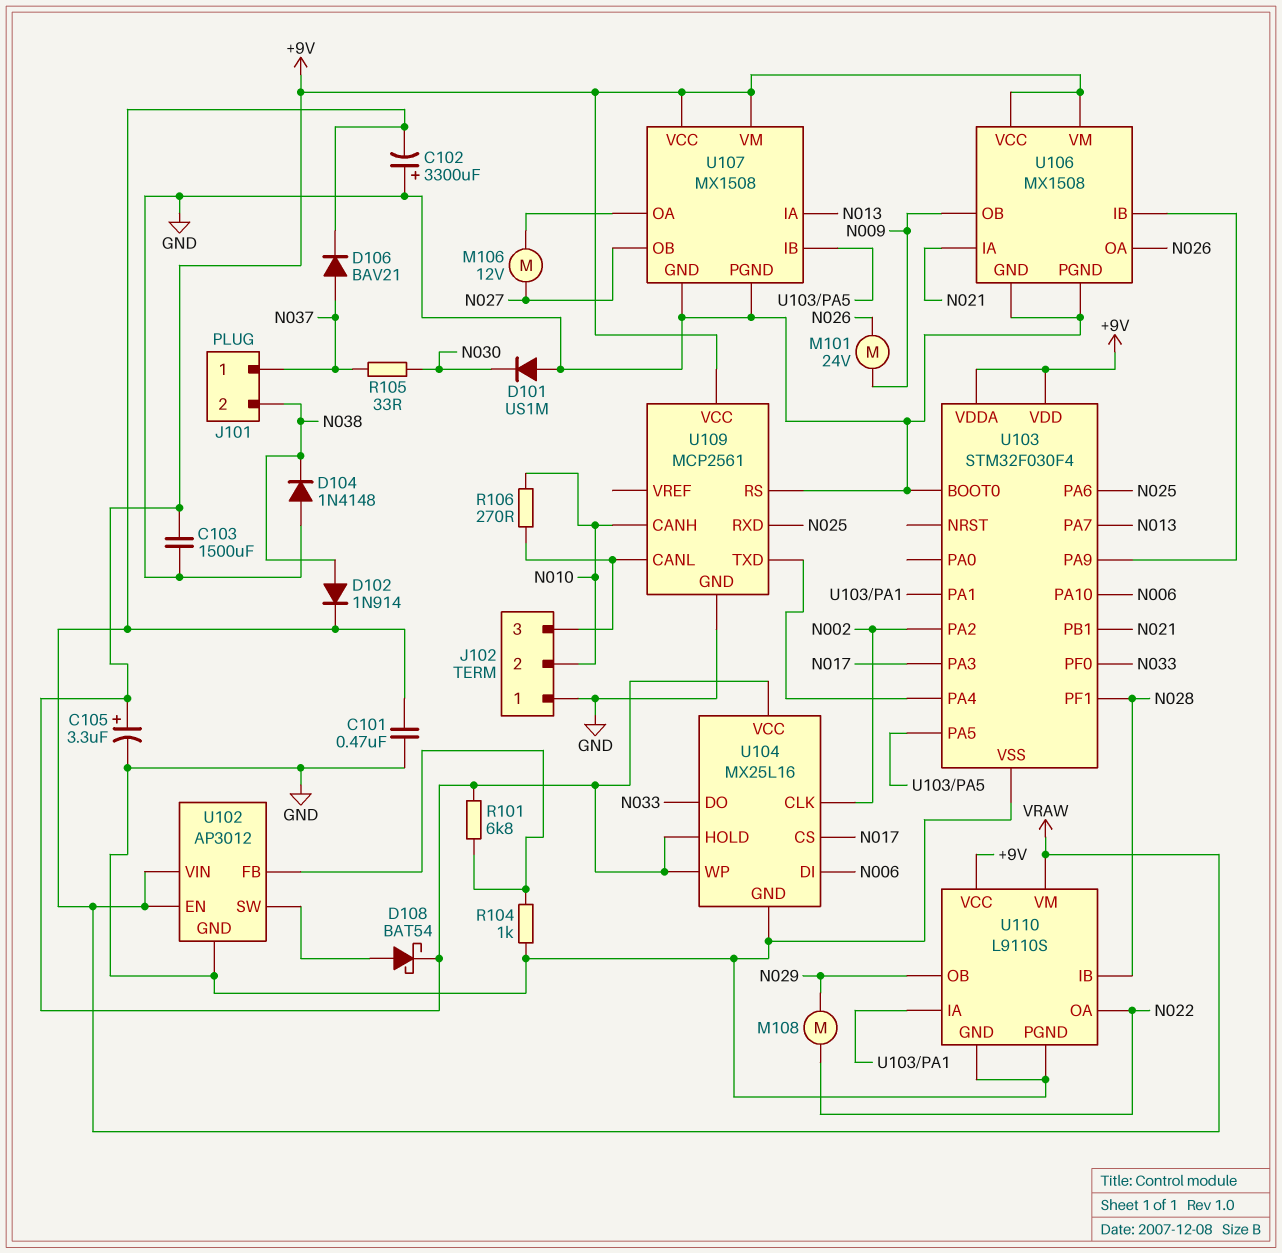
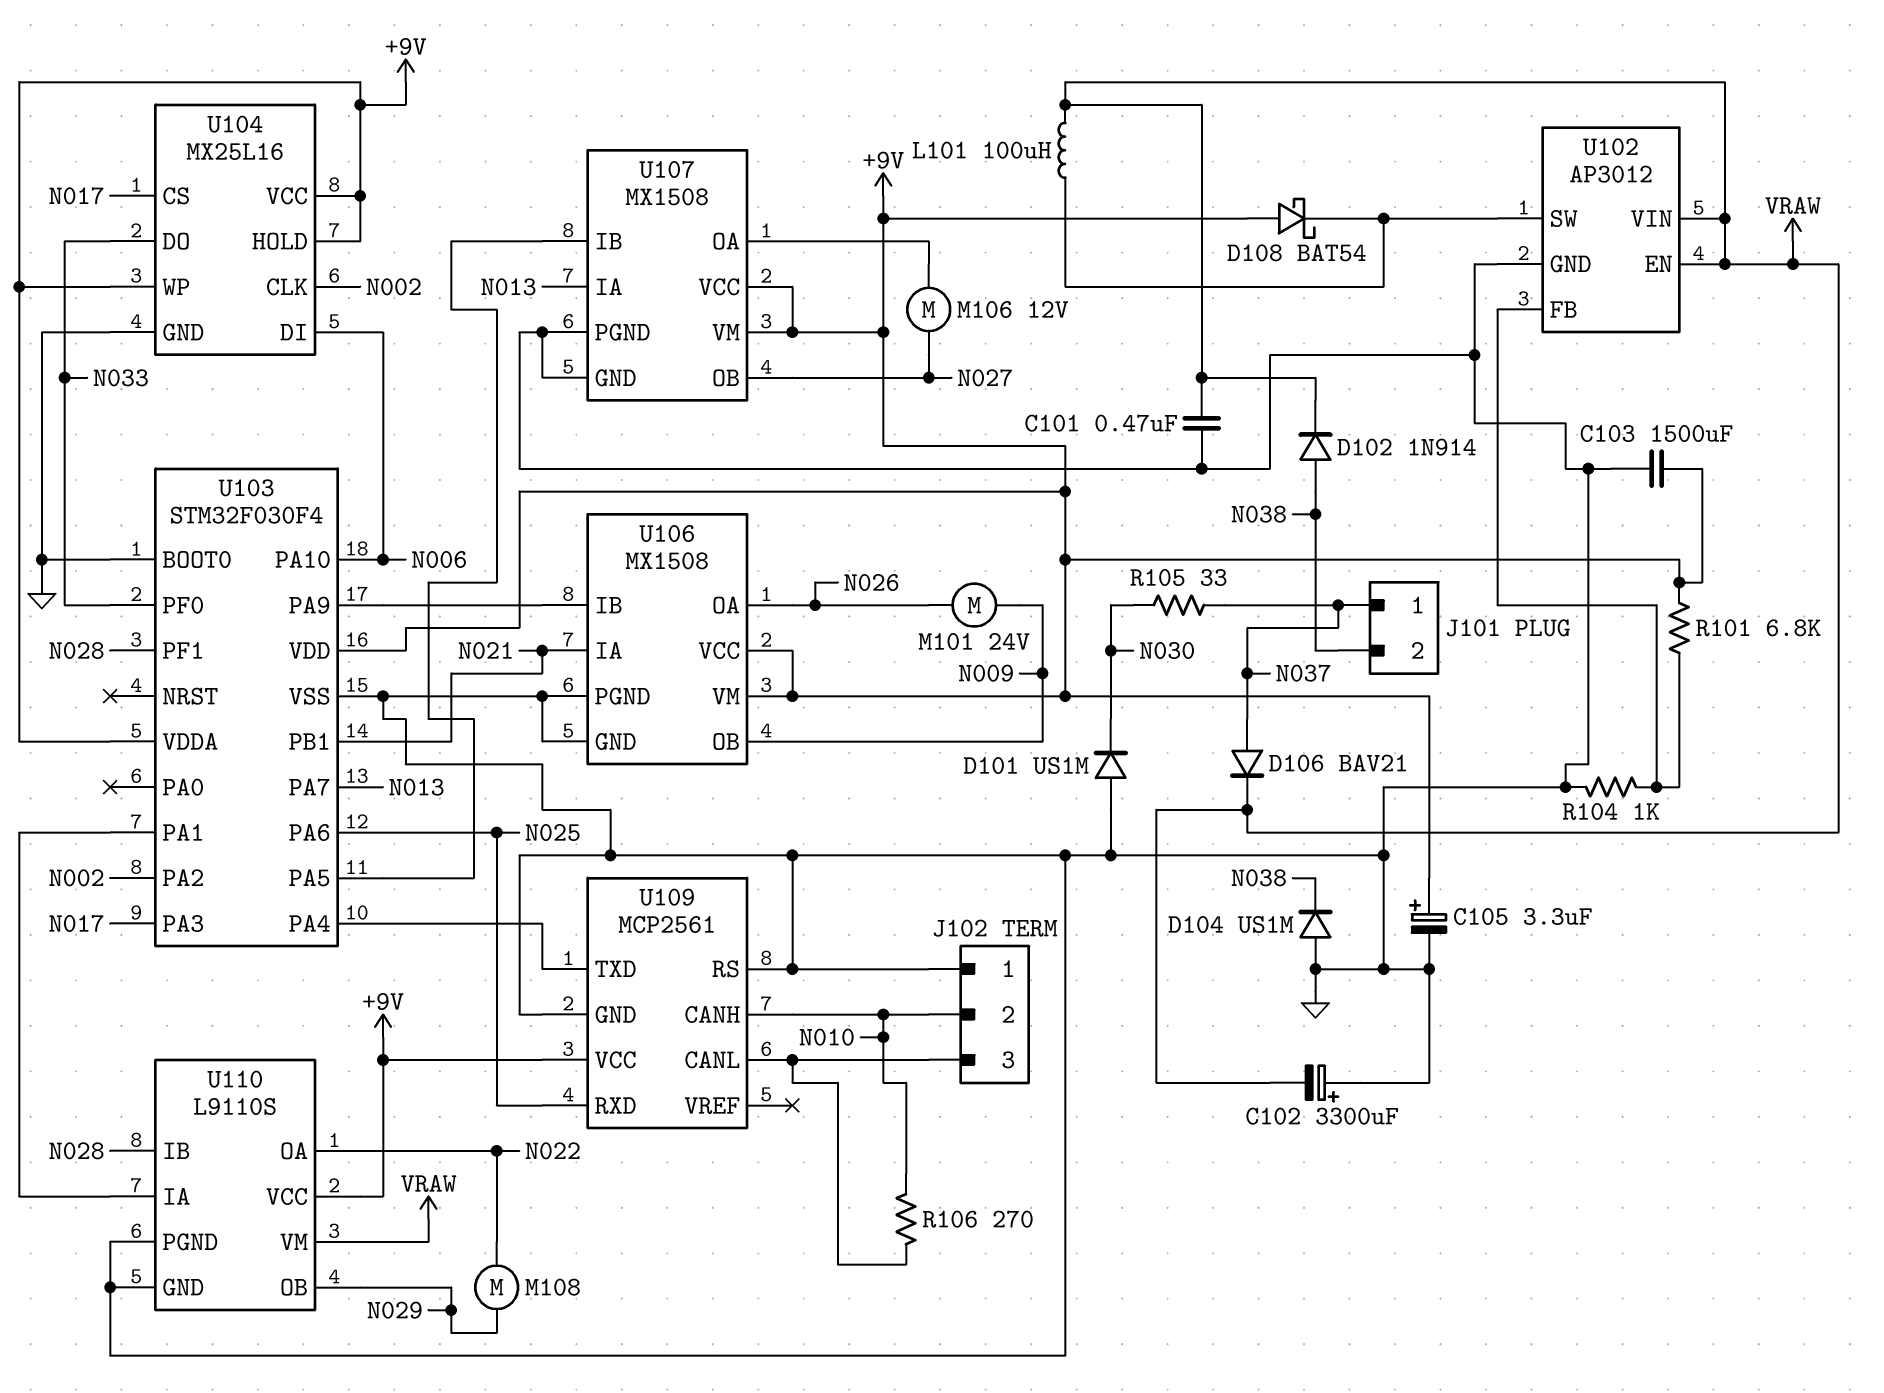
D104: diode 1N4148 (A GND, K N038) -> diode US1M (A GND, K N038)
D108: schottky BAT54 (A U102/SW, K +9V) -> schottky BAT54 (A +9V, K U102/SW)
L101: none -> 100uH (U102/SW, VRAW)

